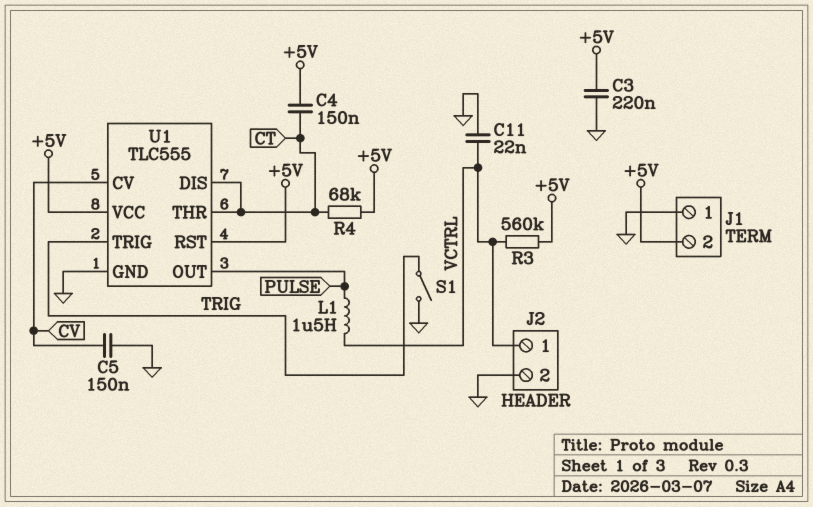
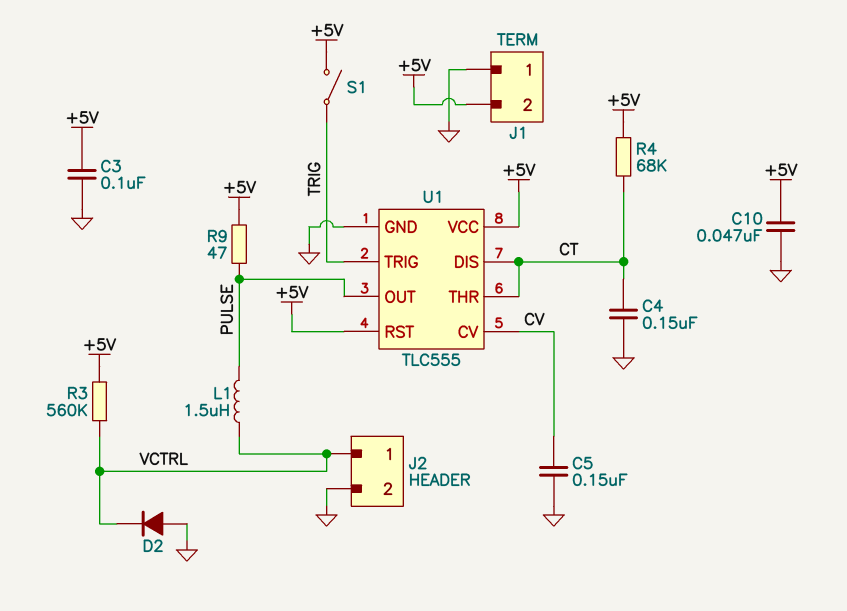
C3: 220nF (+5V, GND) -> 100nF (+5V, GND)
C4: 150nF (+5V, CT) -> 150nF (CT, GND)
C10: none -> 47nF (+5V, GND)
C11: 22nF (GND, VCTRL) -> none
D2: none -> diode (A GND, K VCTRL)
R9: none -> 47 (+5V, PULSE)
S1: switch (GND, TRIG) -> switch (+5V, TRIG)

